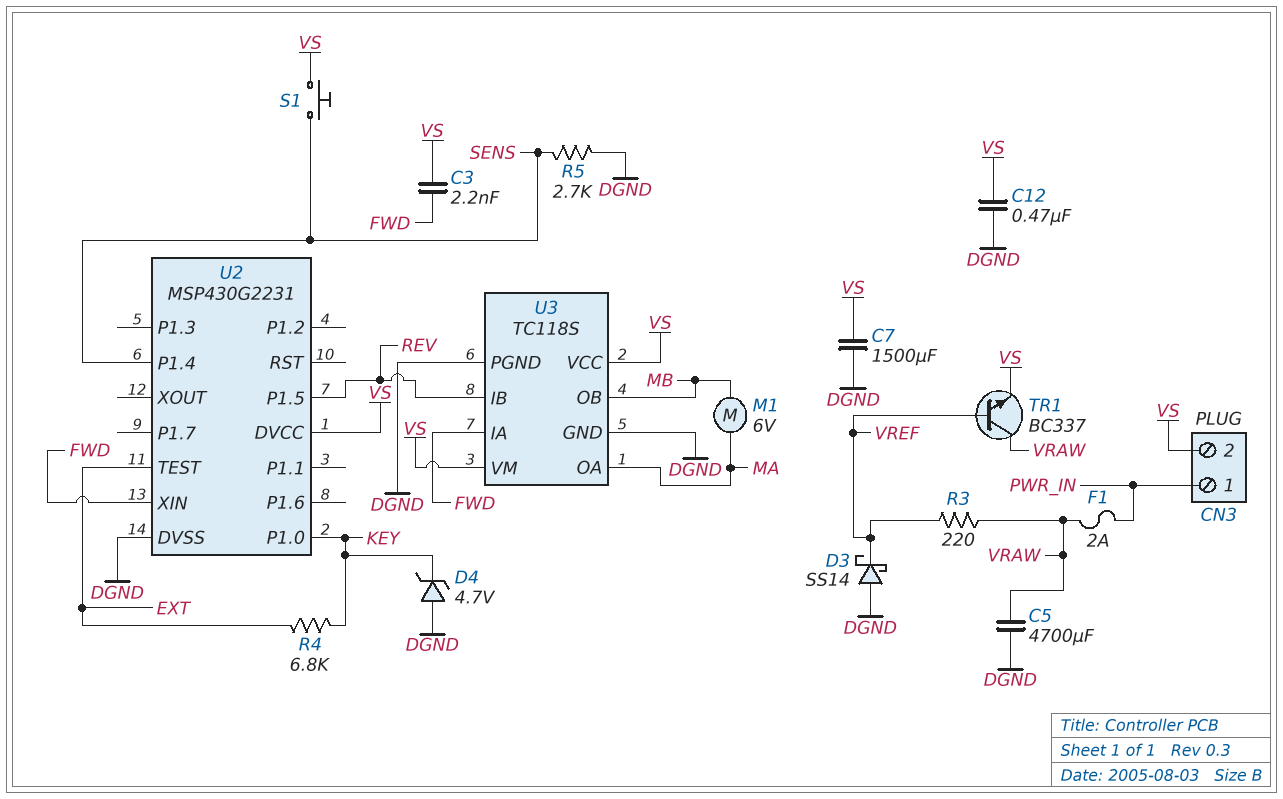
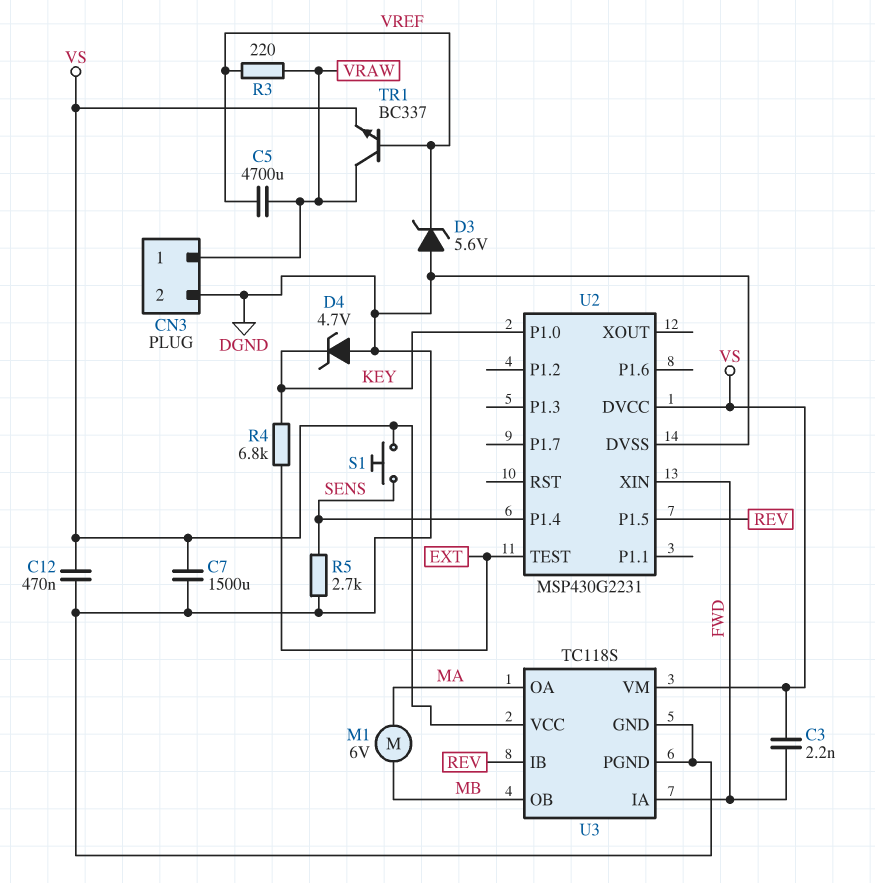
C5: 4700uF (DGND, VRAW) -> 4700uF (VRAW, VREF)
CN3 pin 1: PWR_IN -> VRAW
CN3 pin 2: VS -> DGND
D3: schottky SS14 (A DGND, K VREF) -> zener 5.6V (A DGND, K VREF)
F1: 2A (PWR_IN, VRAW) -> none

